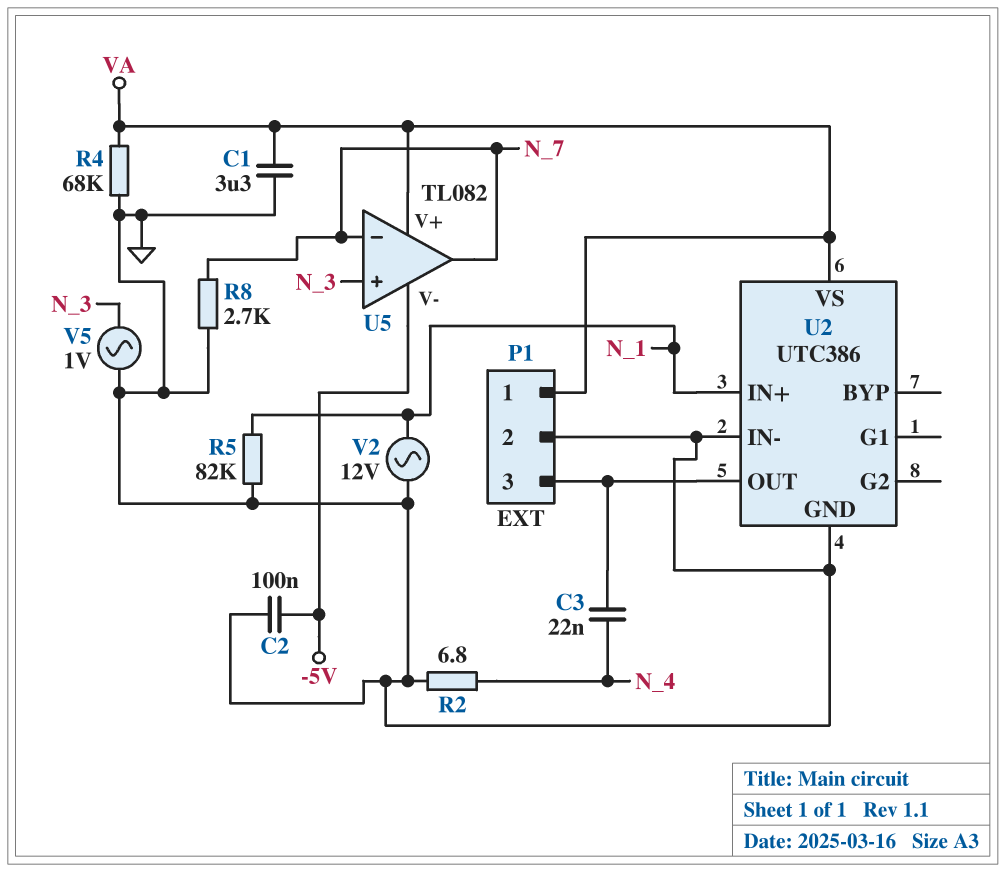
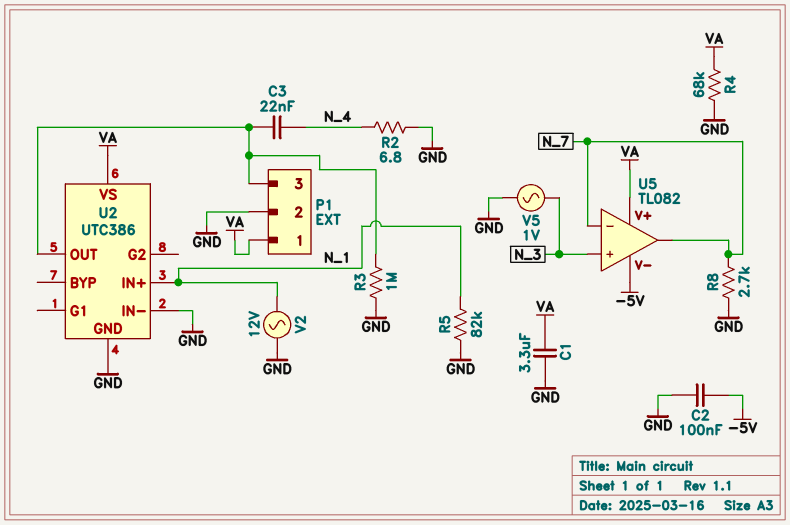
R3: none -> 1M (GND, P1/3)

